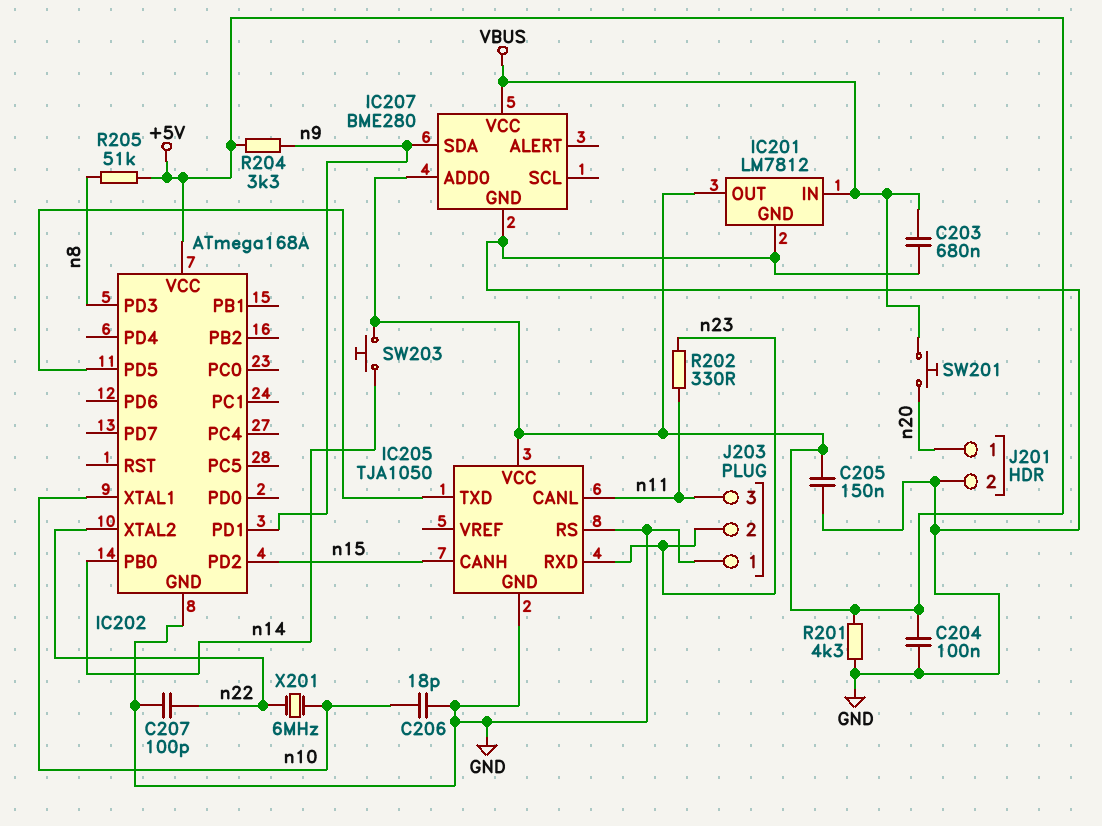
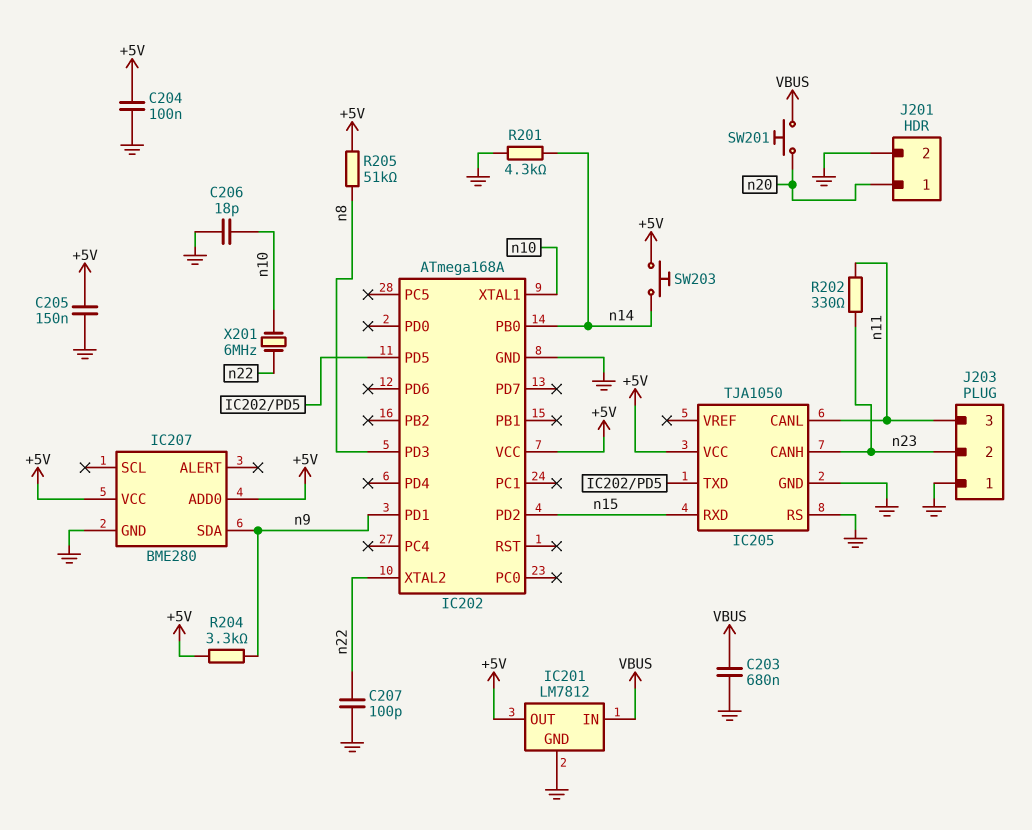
IC205 pin CANH: n15 -> n23
IC205 pin RXD: n23 -> n15
IC207 pin VCC: VBUS -> +5V
R201: 4.3k (+5V, GND) -> 4.3k (GND, n14)

